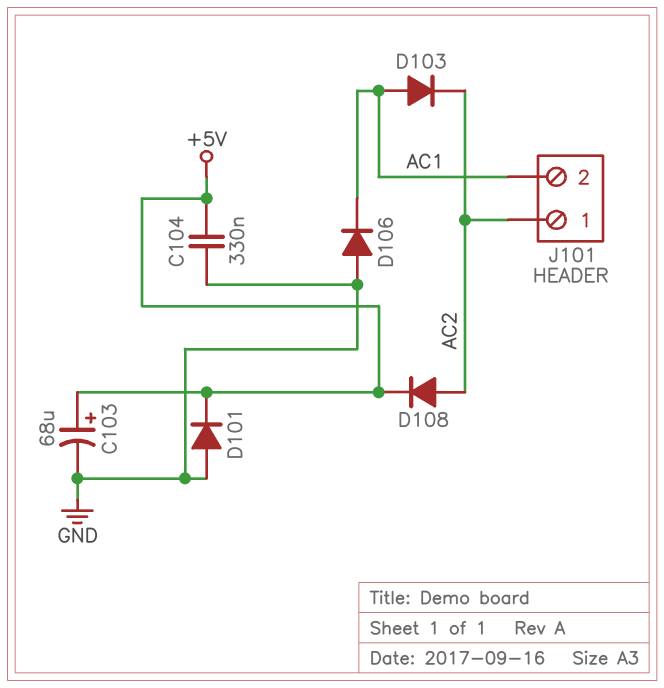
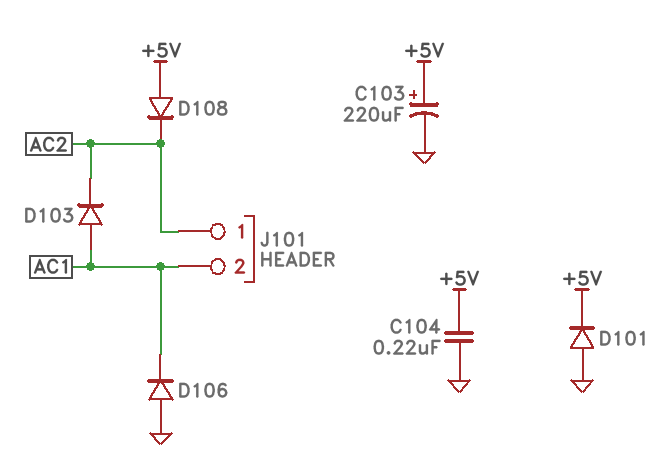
C103: 68uF (plus +5V, minus GND) -> 220uF (plus +5V, minus GND)
C104: 330nF (+5V, GND) -> 220nF (+5V, GND)
D108: diode (A AC2, K +5V) -> diode (A +5V, K AC2)

